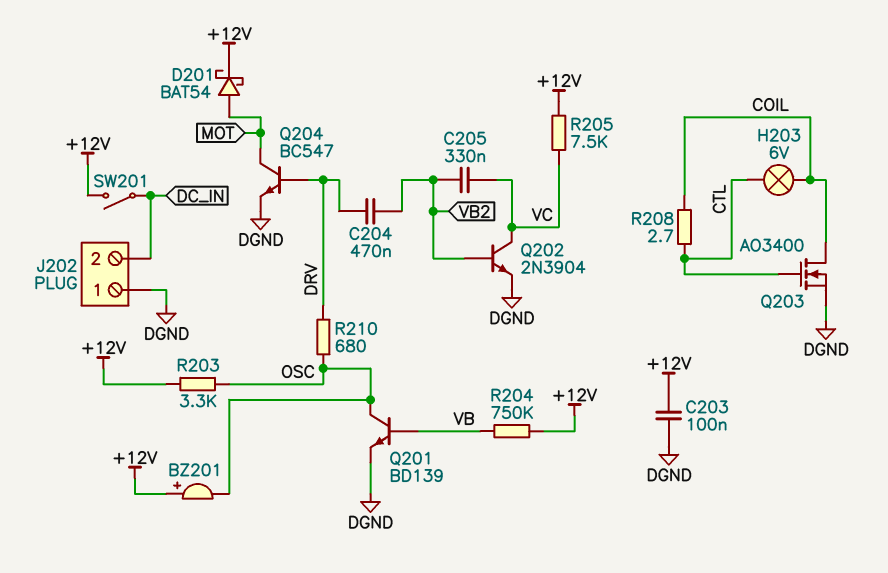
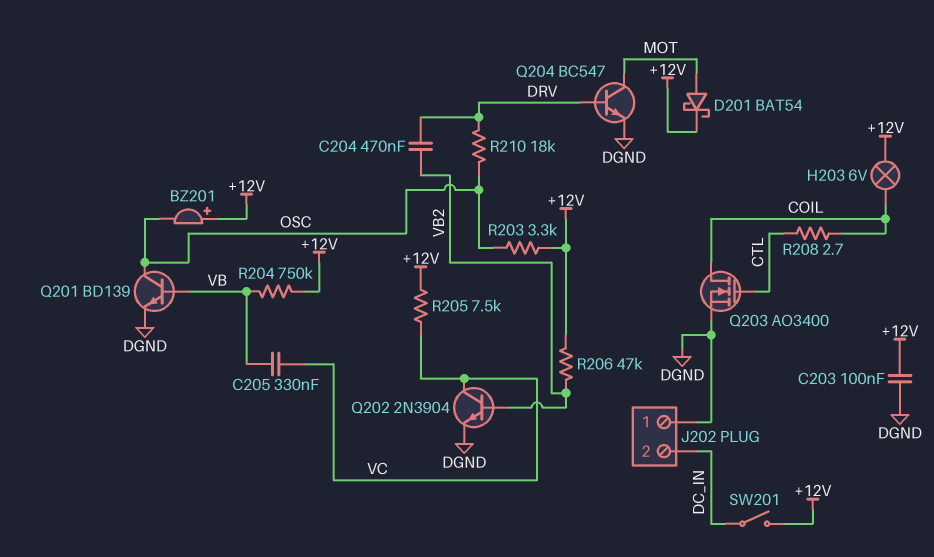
C205: 330nF (VB2, VC) -> 330nF (VB, VC)
H203: lamp 6V (COIL, CTL) -> lamp 6V (+12V, COIL)
R206: none -> 47k (+12V, VB2)
R210: 680 (DRV, OSC) -> 18k (DRV, OSC)

